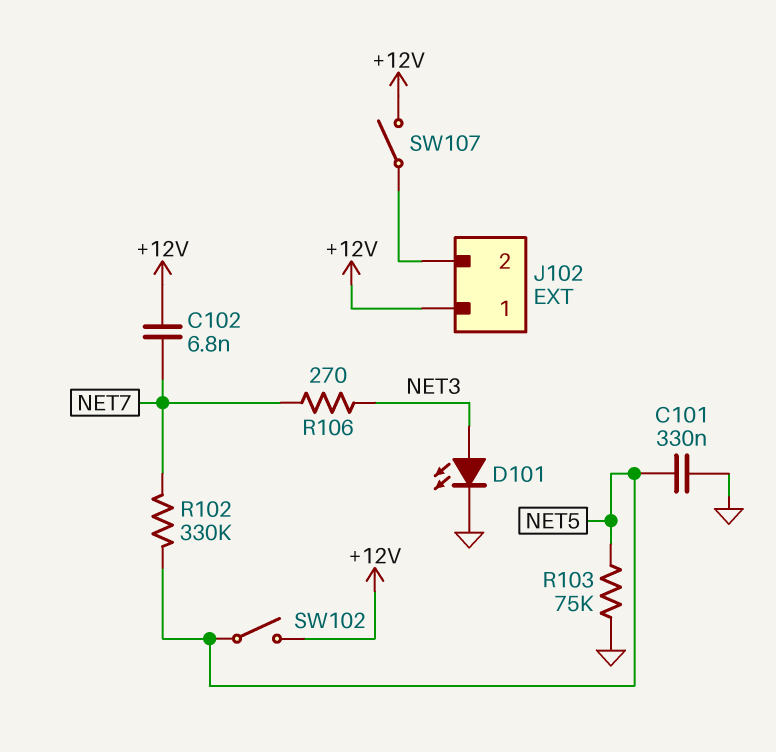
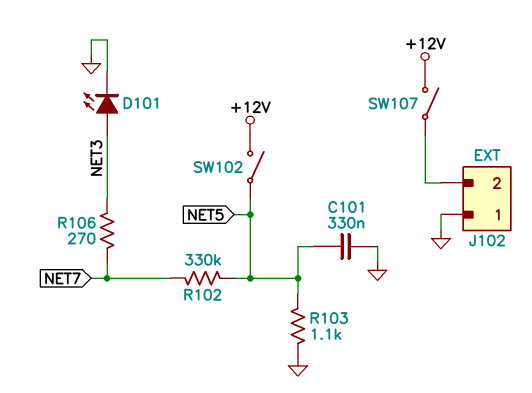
C102: 6.8nF (+12V, NET7) -> none
J102 pin 1: +12V -> GND
R103: 75k (GND, NET5) -> 1.1k (GND, NET5)

